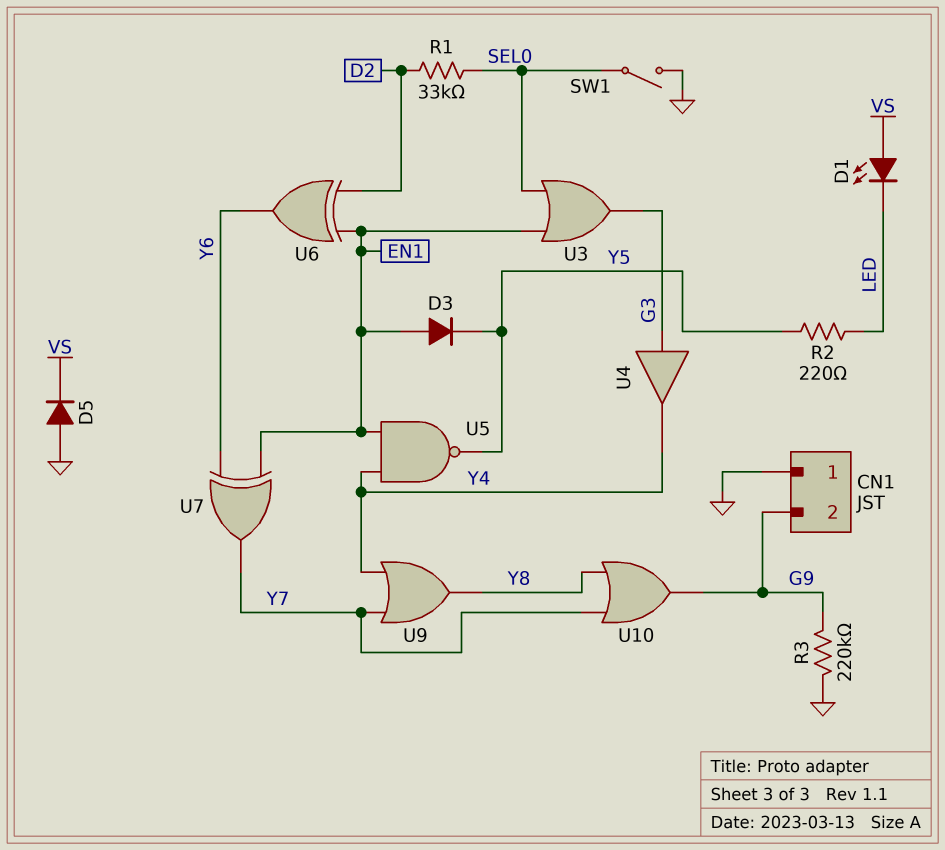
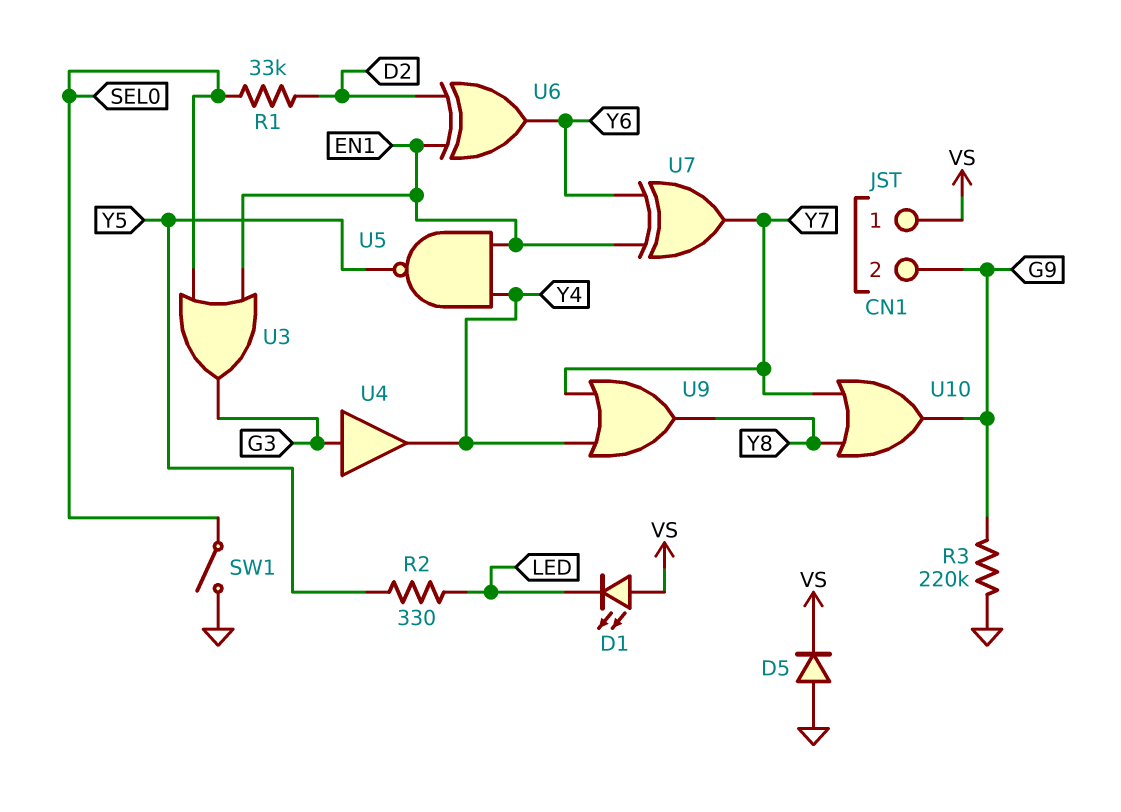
CN1 pin 1: GND -> VS
D3: diode (A EN1, K Y5) -> none
R2: 220 (LED, Y5) -> 330 (LED, Y5)

